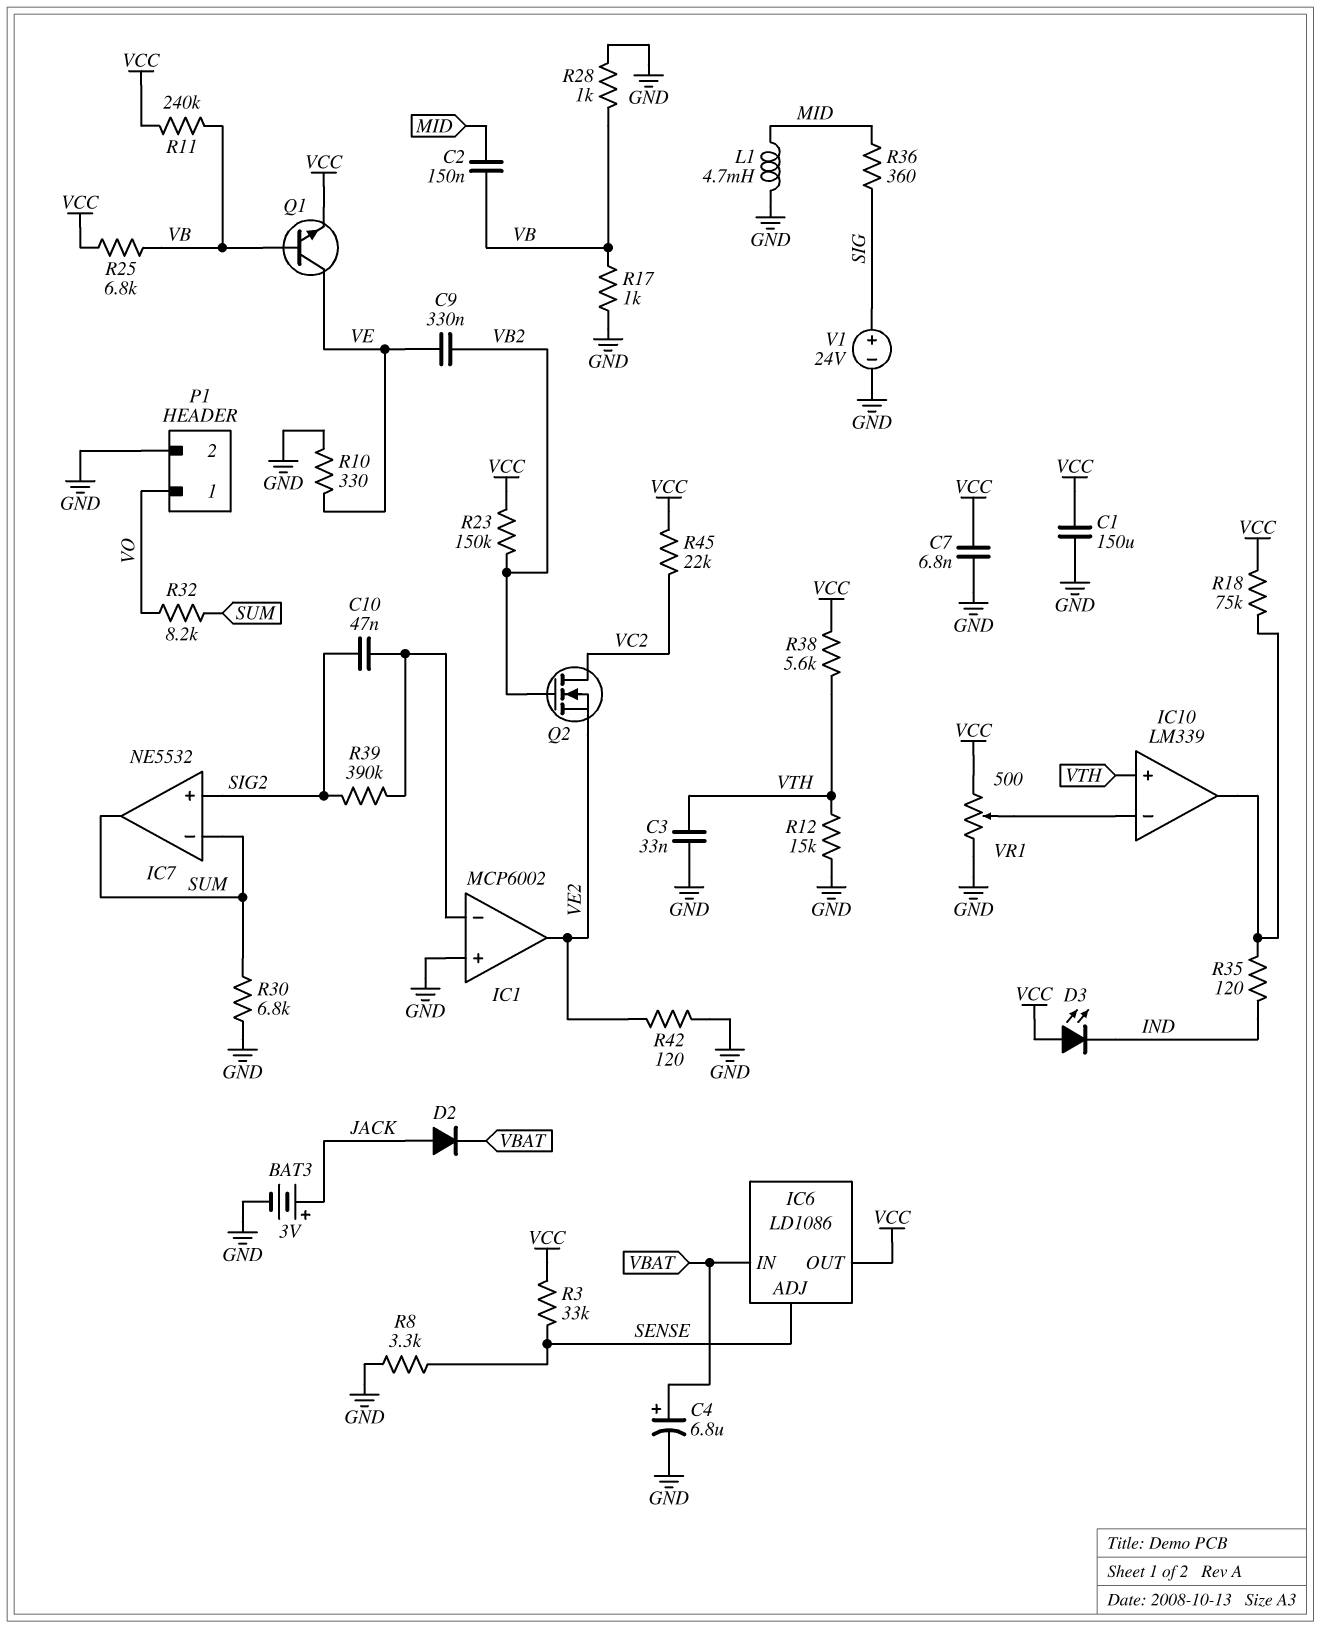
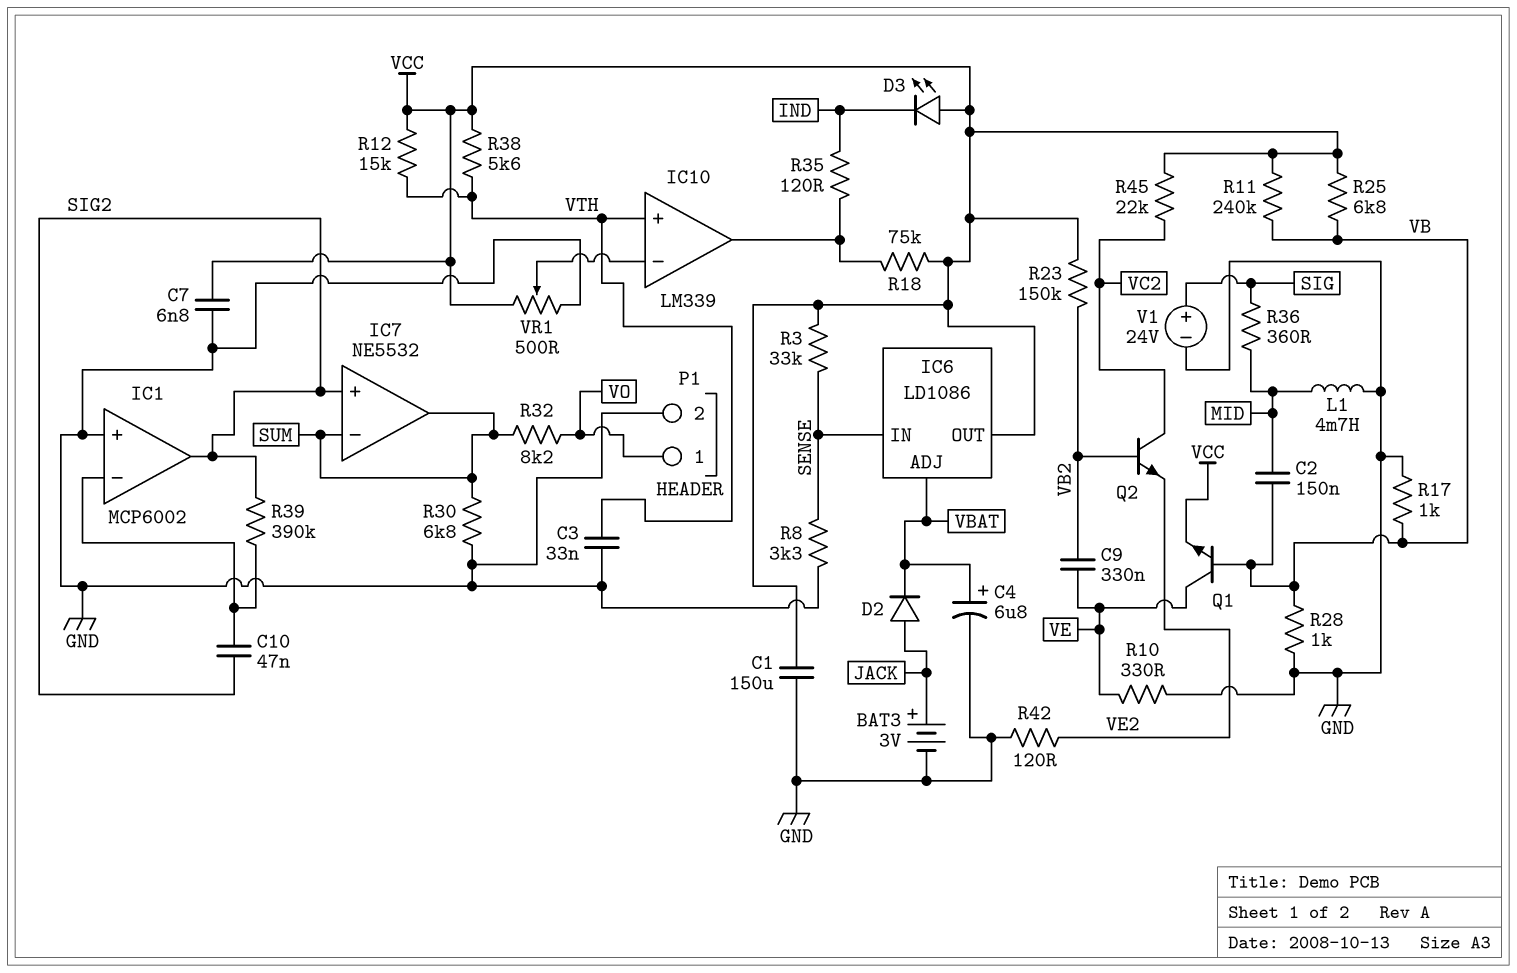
IC1 pin out: VE2 -> SIG2
IC6 pin ADJ: SENSE -> VBAT
IC6 pin IN: VBAT -> SENSE
Q2: NMOS (G VB2, D VC2, S VE2) -> NPN (B VB2, C VC2, E VE2)
R12: 15k (GND, VTH) -> 15k (VCC, VTH)

